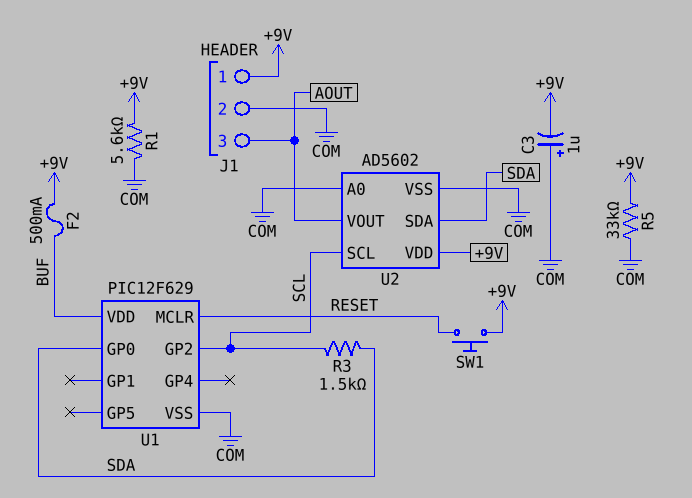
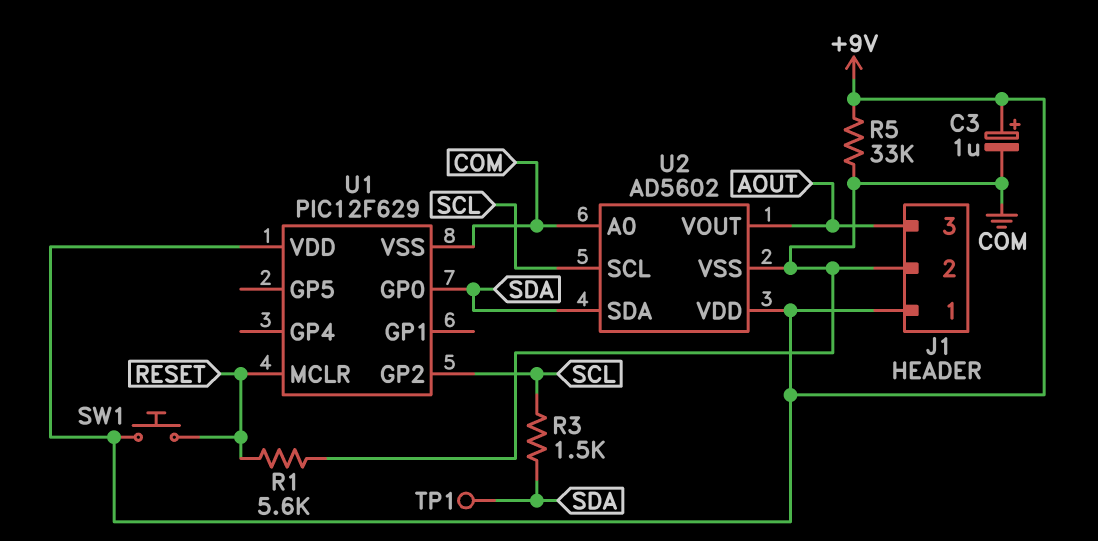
C3: 1uF (plus COM, minus +9V) -> 1uF (plus +9V, minus COM)
F2: 500mA (+9V, BUF) -> none
R1: 5.6k (+9V, COM) -> 5.6k (COM, RESET)
TP1: none -> test point (SDA)
U1 pin VDD: BUF -> +9V

